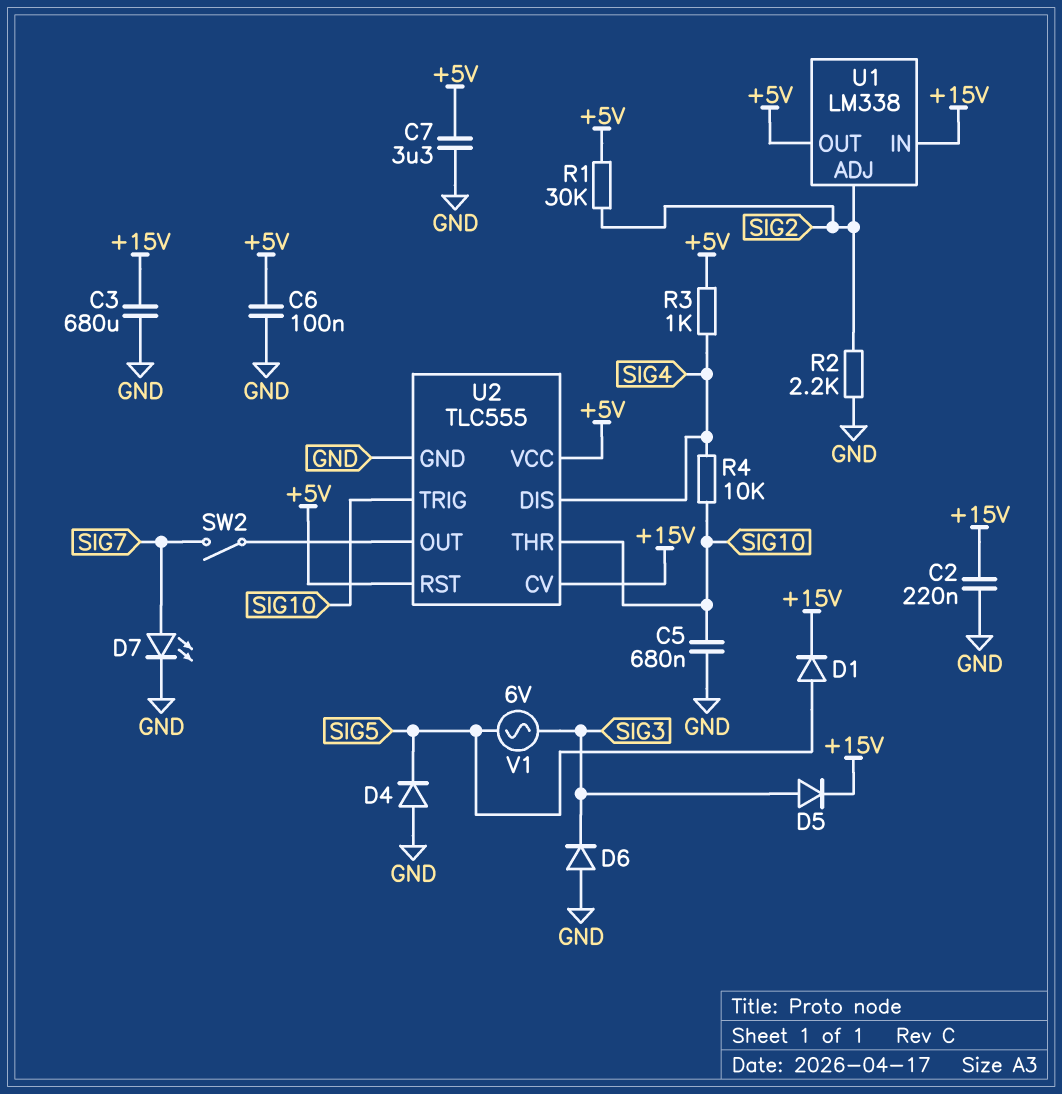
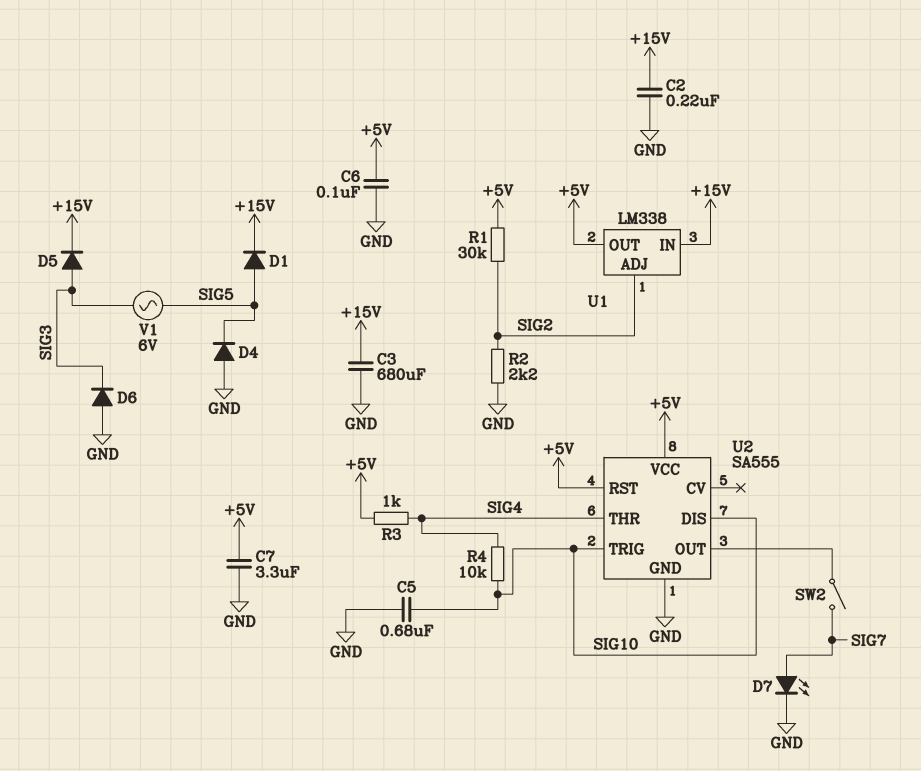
U2: TLC555 -> SA555
U2 pin CV: +15V -> none
U2 pin DIS: SIG4 -> SIG10
U2 pin THR: SIG10 -> SIG4

